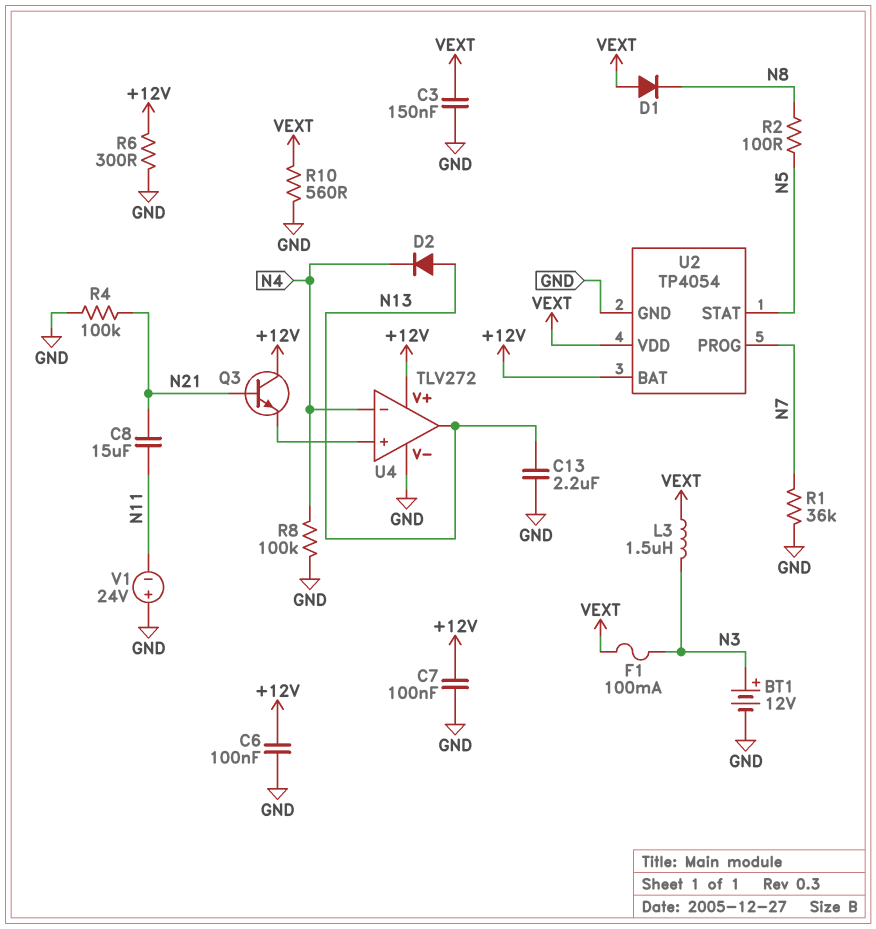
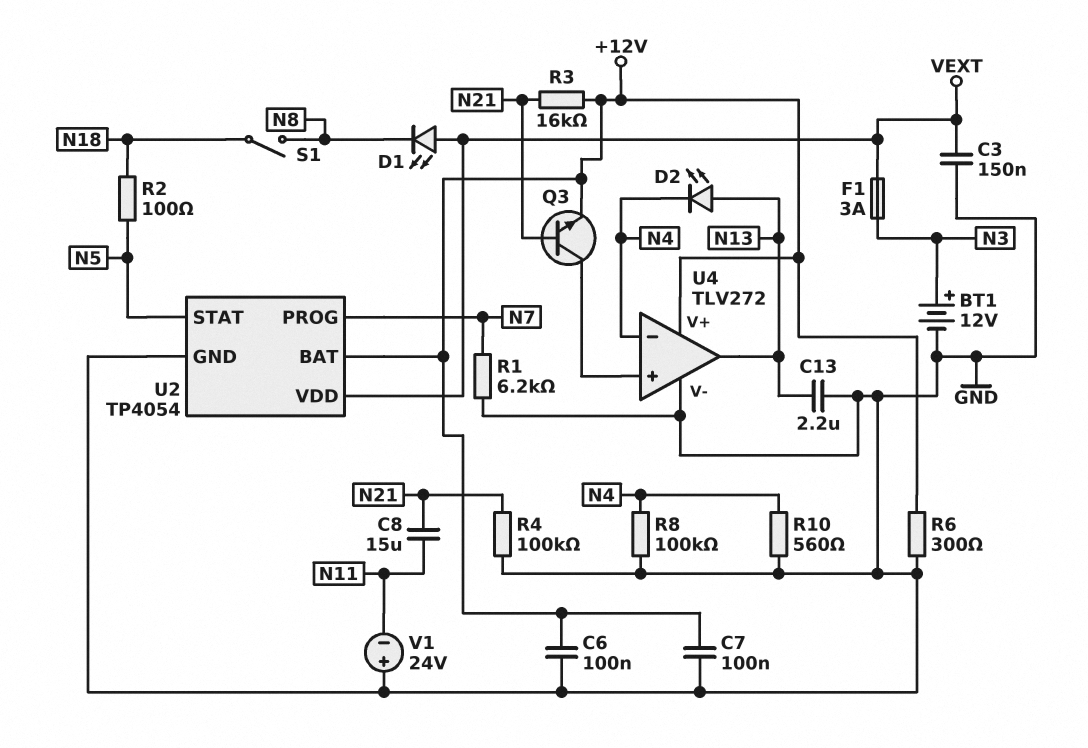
D1: diode (A VEXT, K N8) -> LED (A VEXT, K N8)
D2: diode (A N13, K N4) -> LED (A N13, K N4)
F1: 100mA (N3, VEXT) -> 3A (N3, VEXT)
L3: 1.5uH (N3, VEXT) -> none
Q3: NPN (B N21, C +12V, E U4/in+) -> NPN (B N21, C U4/in+, E +12V)
R1: 36k (GND, N7) -> 6.2k (GND, N7)
R2: 100 (N5, N8) -> 100 (N5, N18)
R3: none -> 16k (+12V, N21)
R10: 560 (GND, VEXT) -> 560 (GND, N4)
S1: none -> switch (N8, N18)

